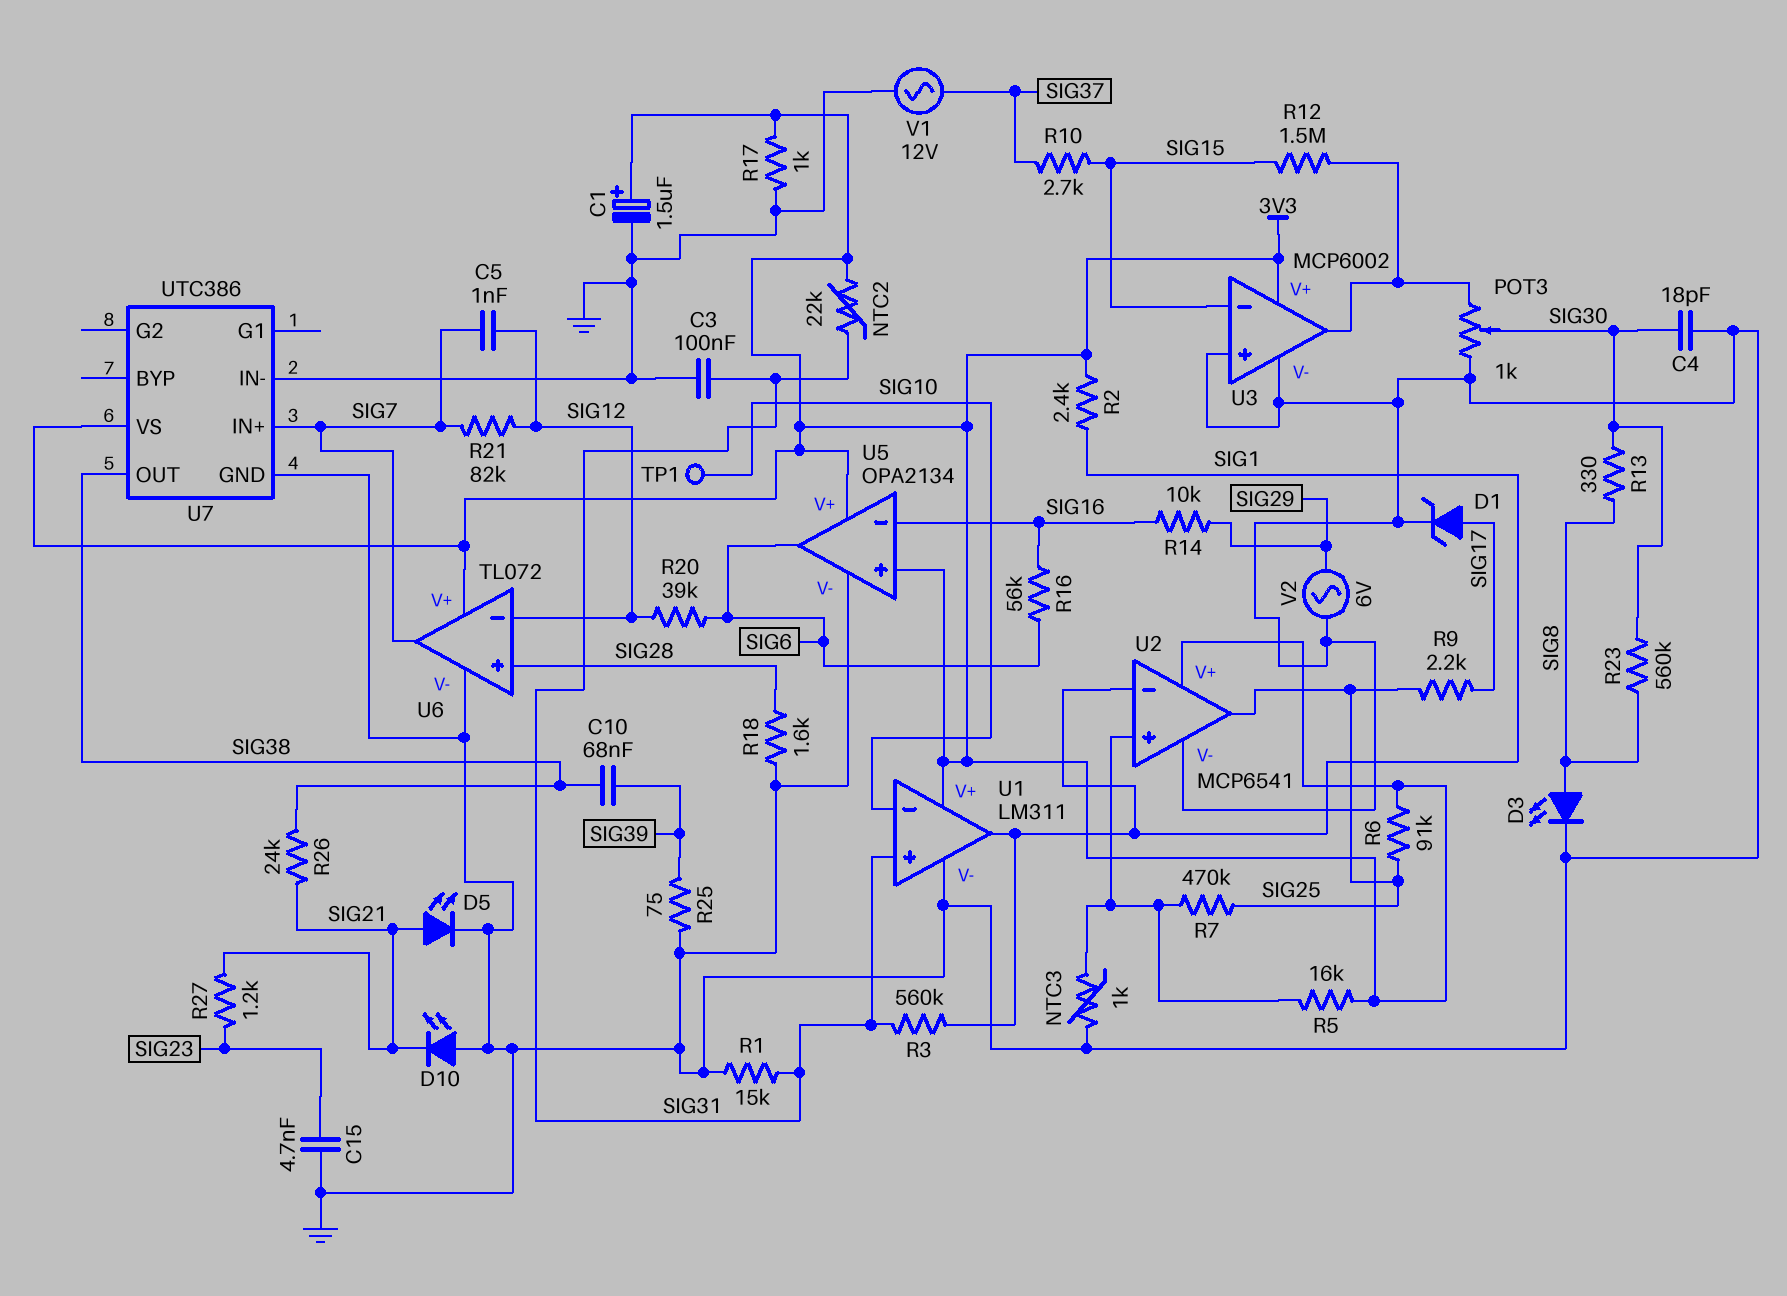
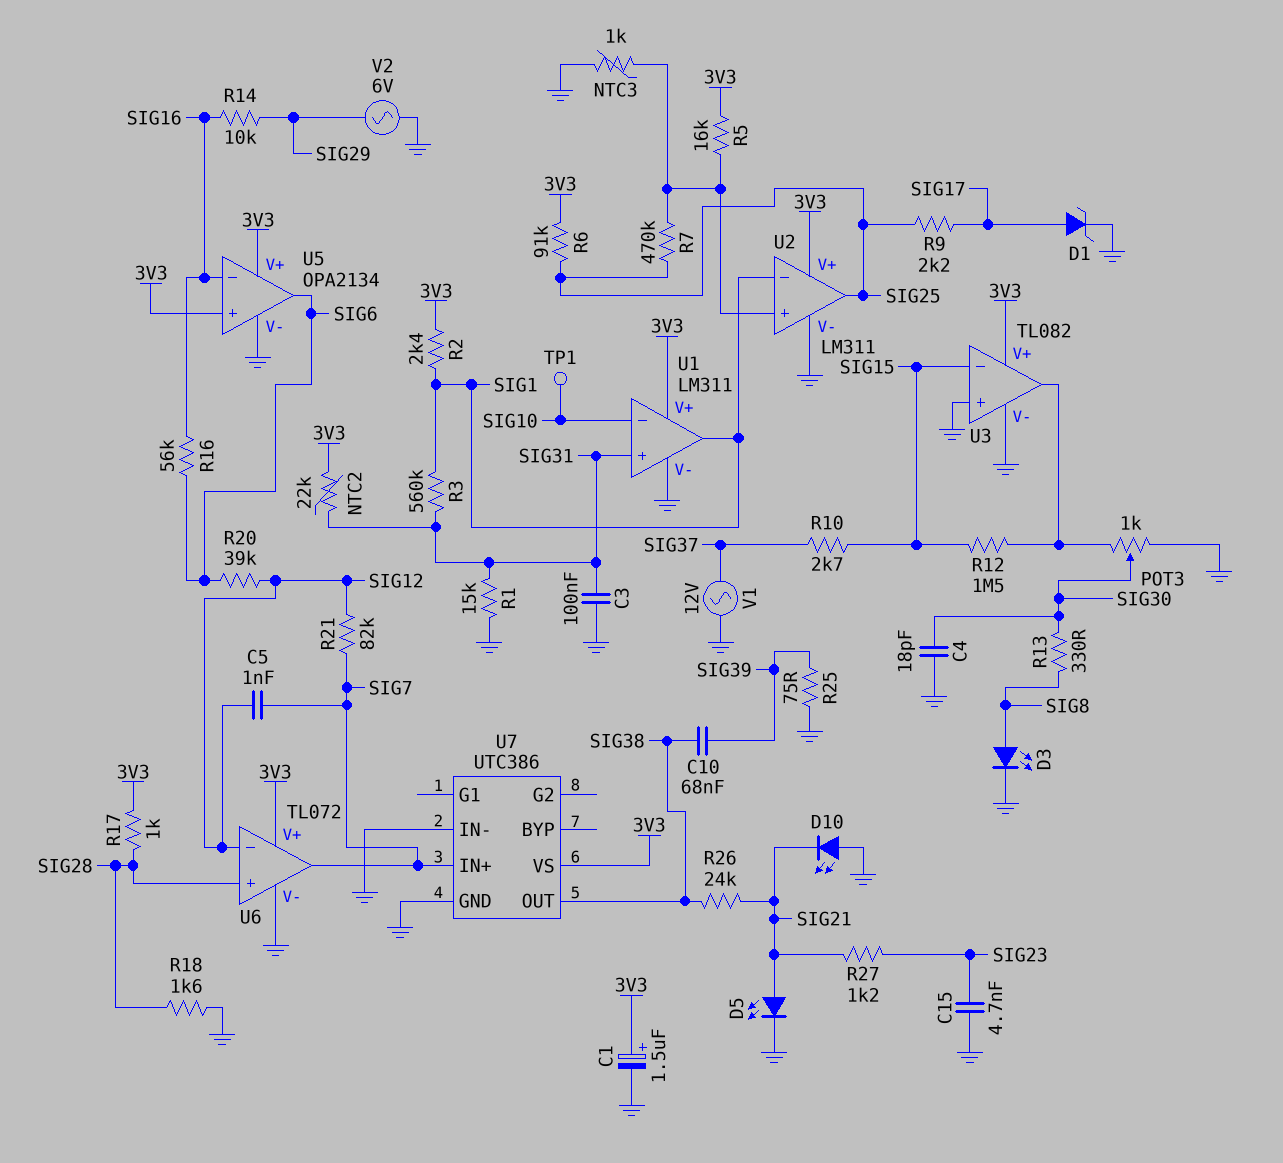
R17: 1k (3V3, GND) -> 1k (3V3, SIG28)
R23: 560k (SIG8, SIG30) -> none
U2: MCP6541 -> LM311
U3: MCP6002 -> TL082

